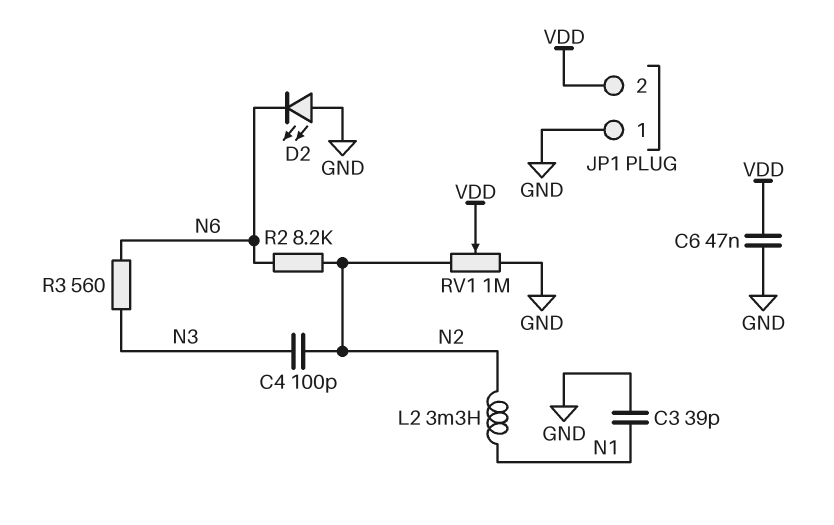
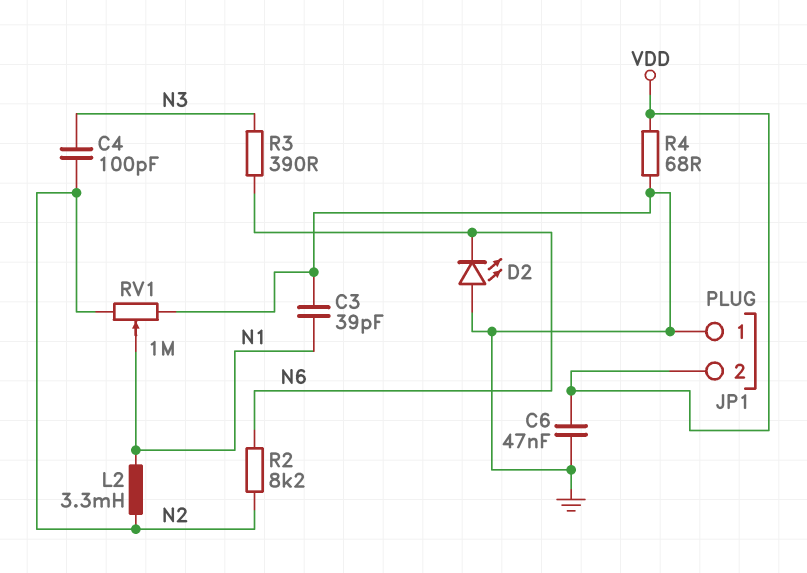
R3: 560 (N3, N6) -> 390 (N3, N6)
R4: none -> 68 (GND, VDD)
RV1: 1M (GND, N2, wiper VDD) -> 1M (GND, N2, wiper N1)

